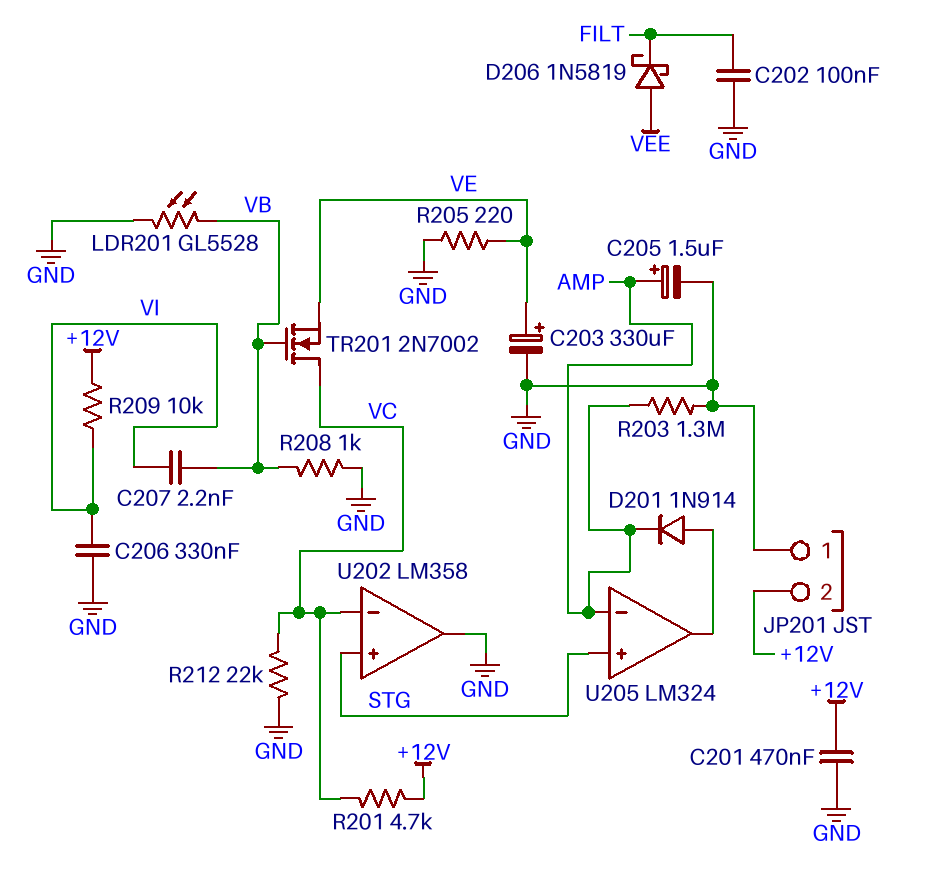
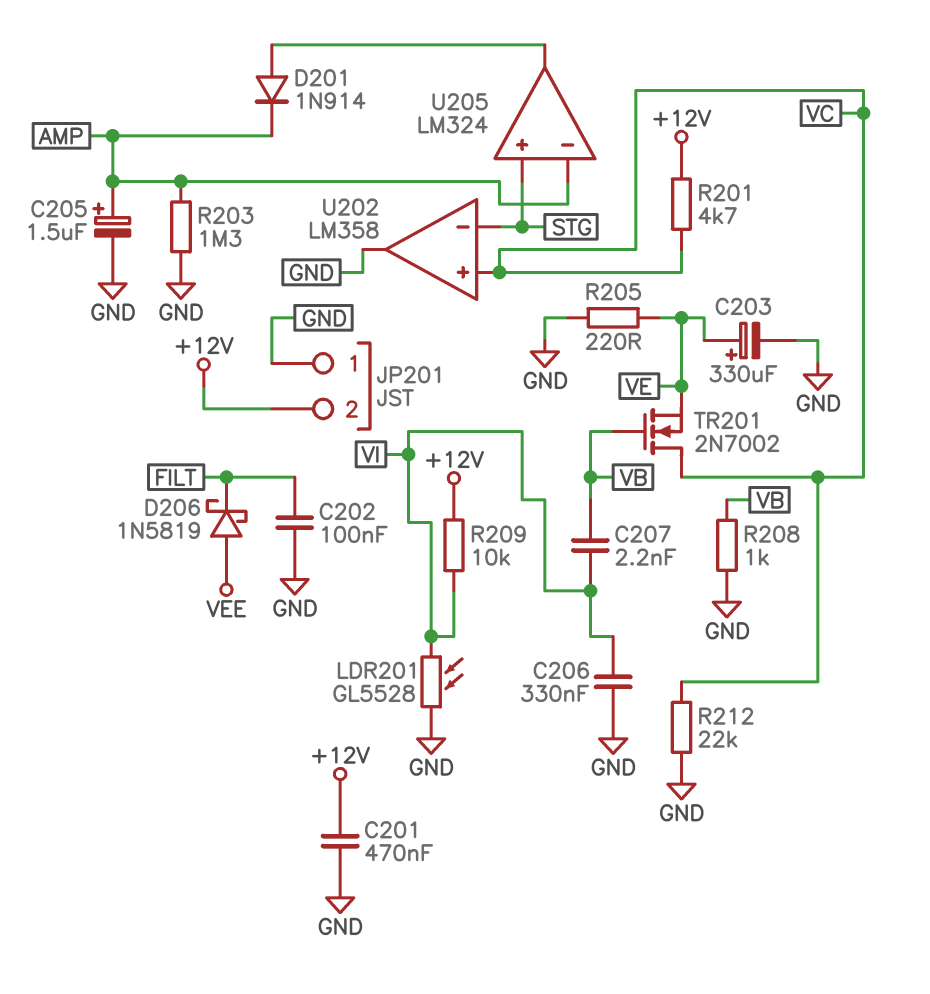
LDR201: GL5528 (GND, VB) -> GL5528 (GND, VI)
U202 pin in+: STG -> VC
U202 pin in-: VC -> STG

